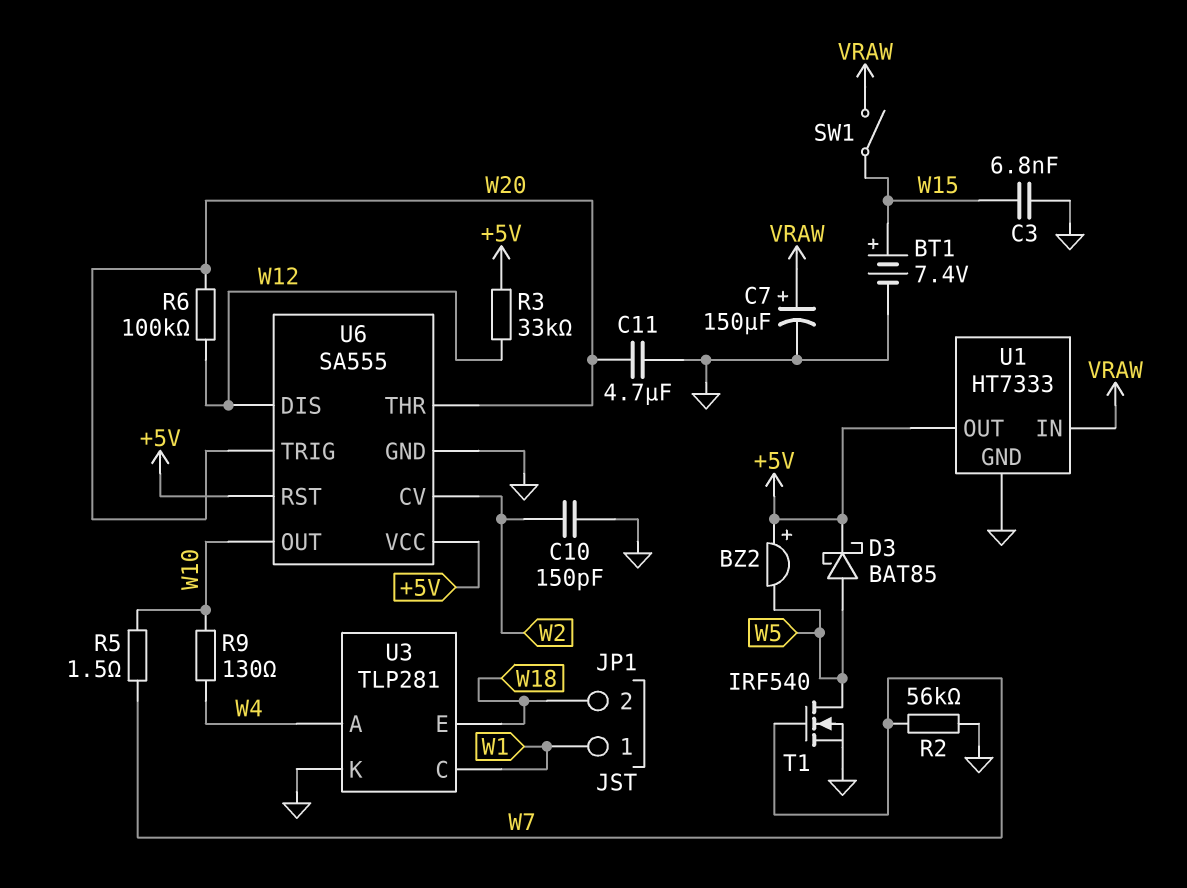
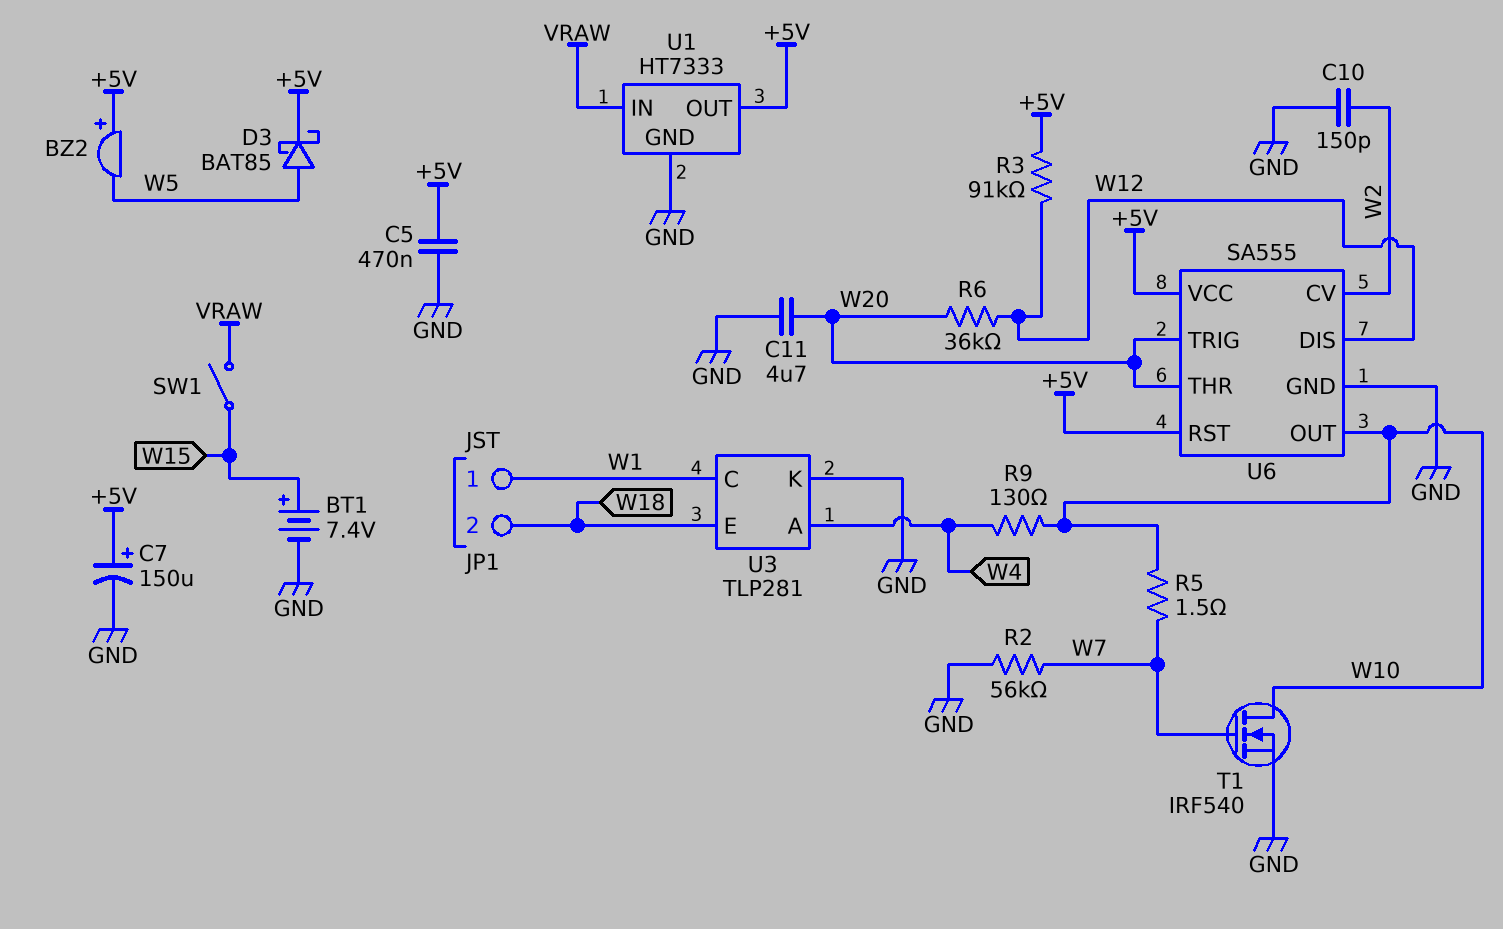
C3: 6.8nF (GND, W15) -> none
C5: none -> 470nF (+5V, GND)
C7: 150uF (plus VRAW, minus GND) -> 150uF (plus +5V, minus GND)
R3: 33k (+5V, W12) -> 91k (+5V, W12)
R6: 100k (W12, W20) -> 36k (W12, W20)
T1: NMOS IRF540 (G W7, D W5, S GND) -> NMOS IRF540 (G W7, D W10, S GND)

